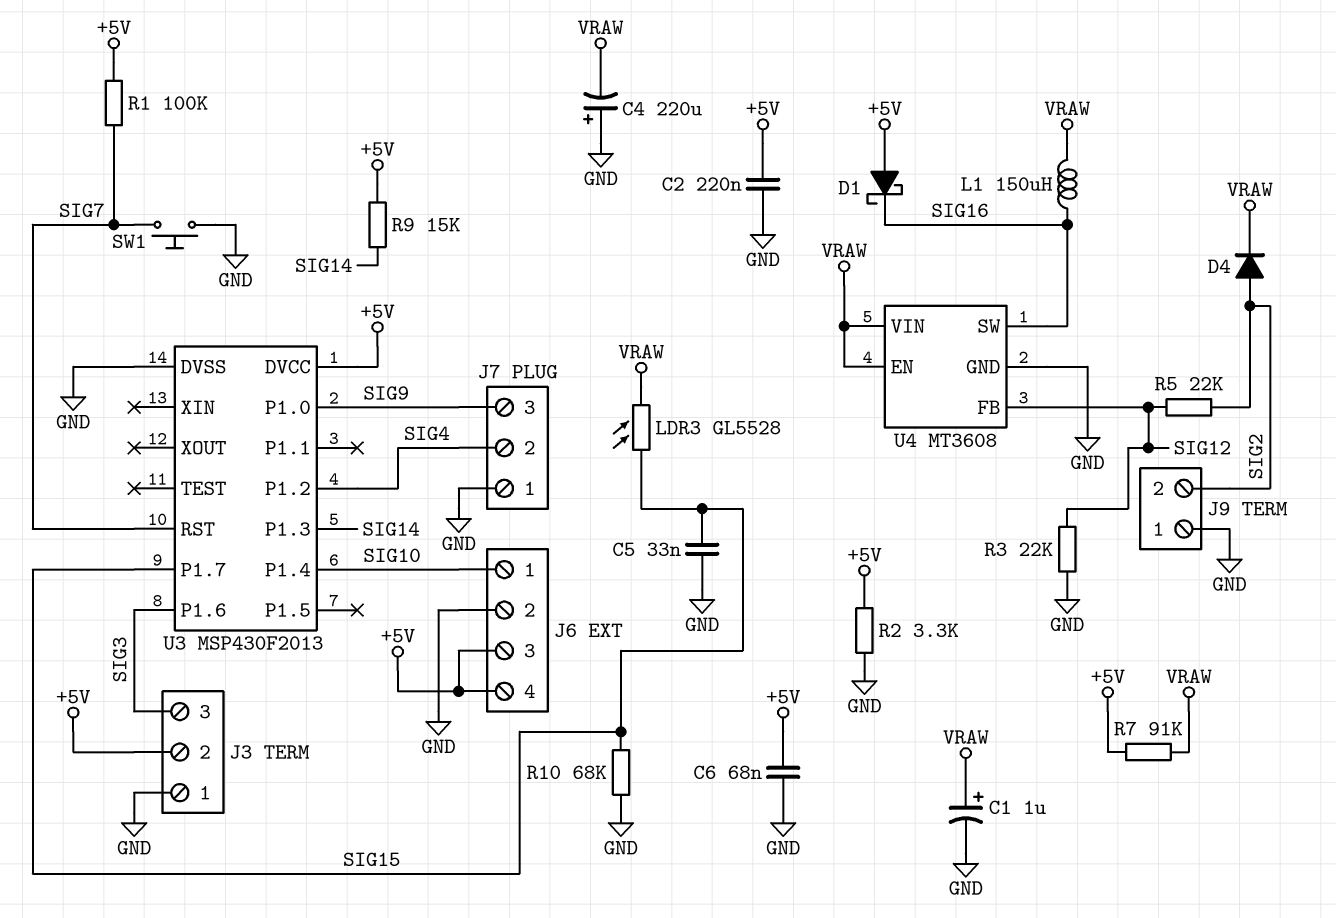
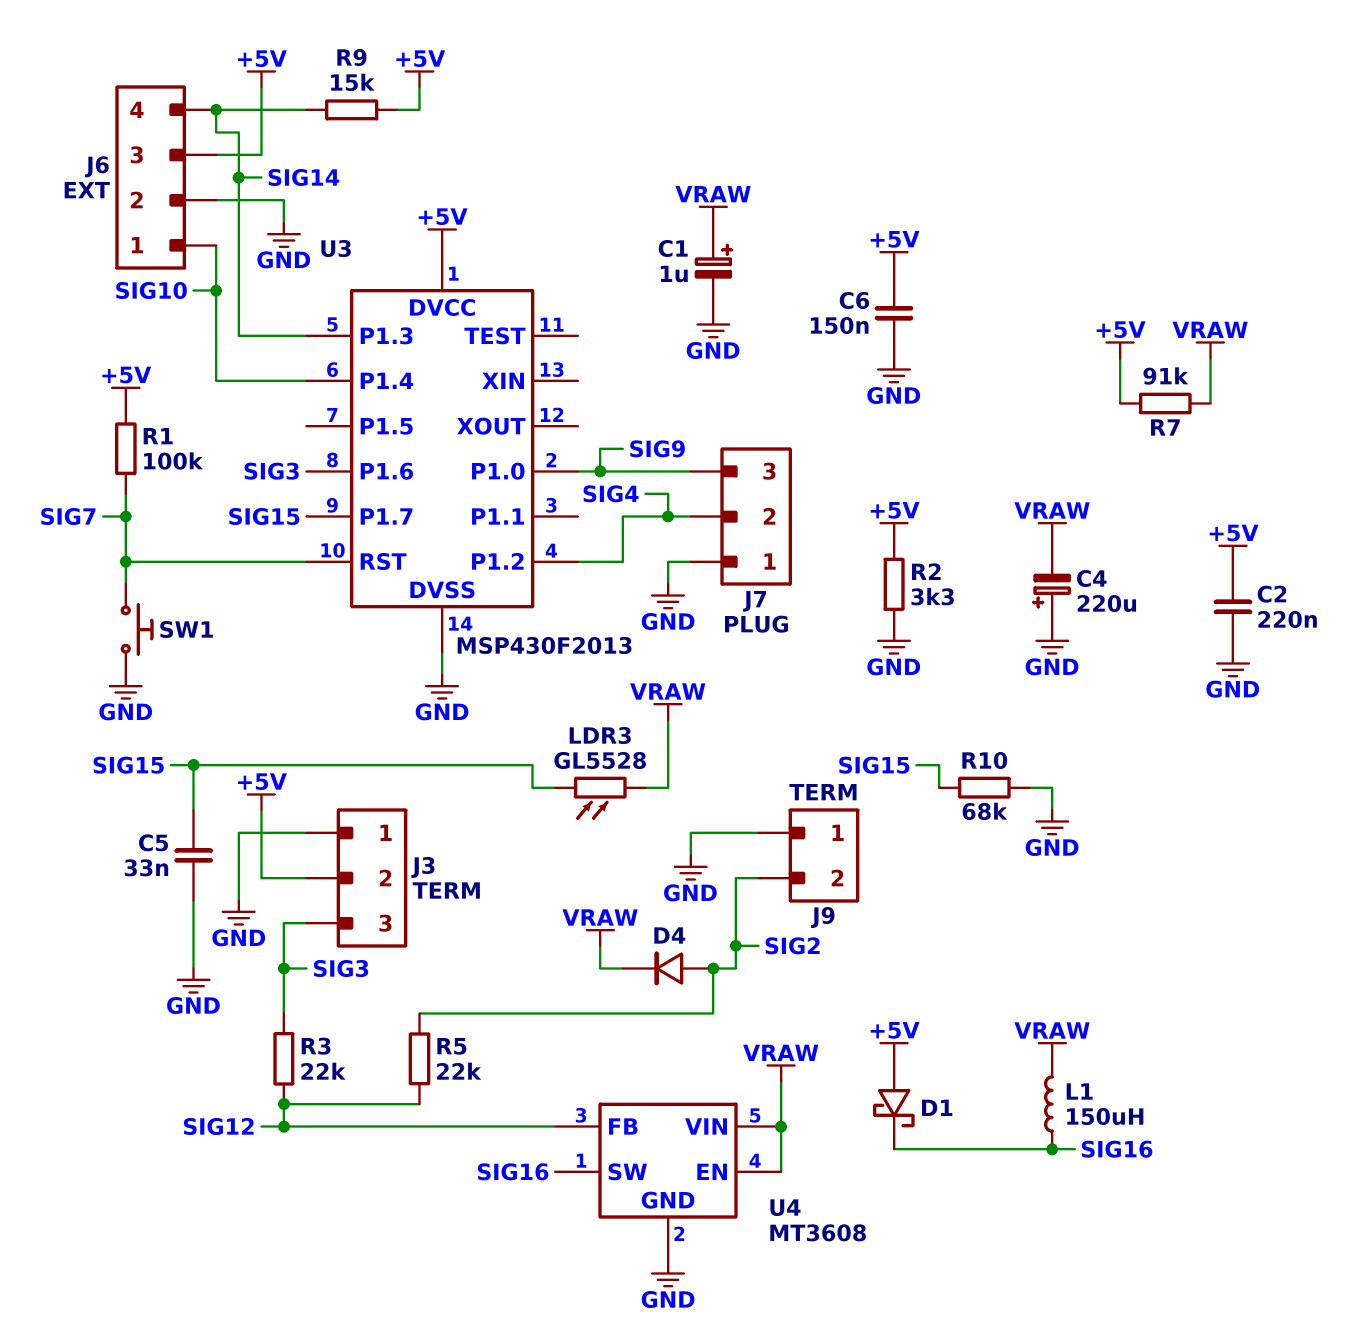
C6: 68nF (+5V, GND) -> 150nF (+5V, GND)
J6 pin 4: +5V -> SIG14
R3: 22k (GND, SIG12) -> 22k (SIG3, SIG12)

